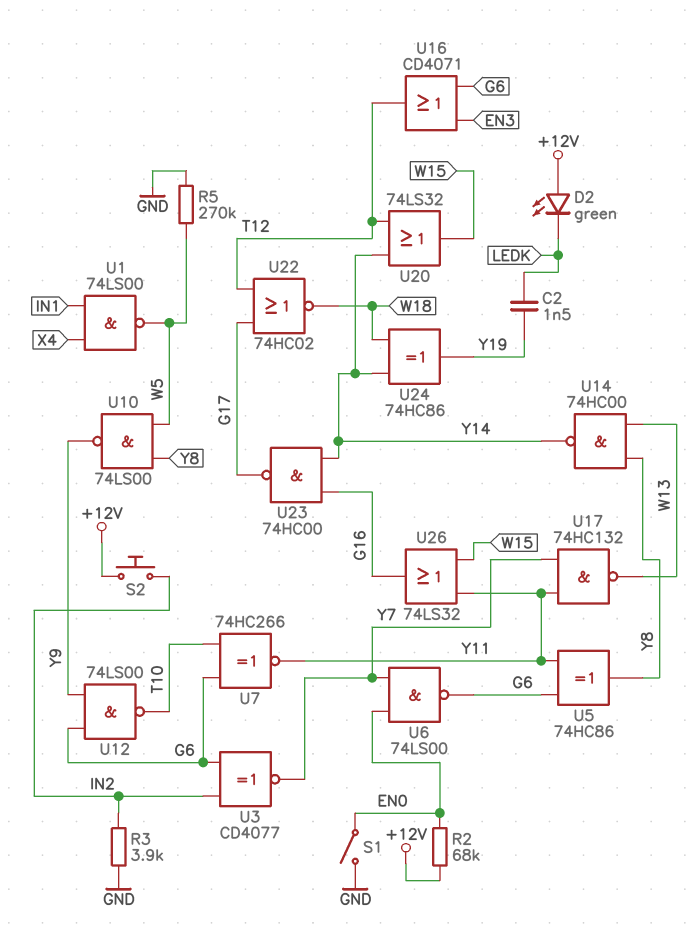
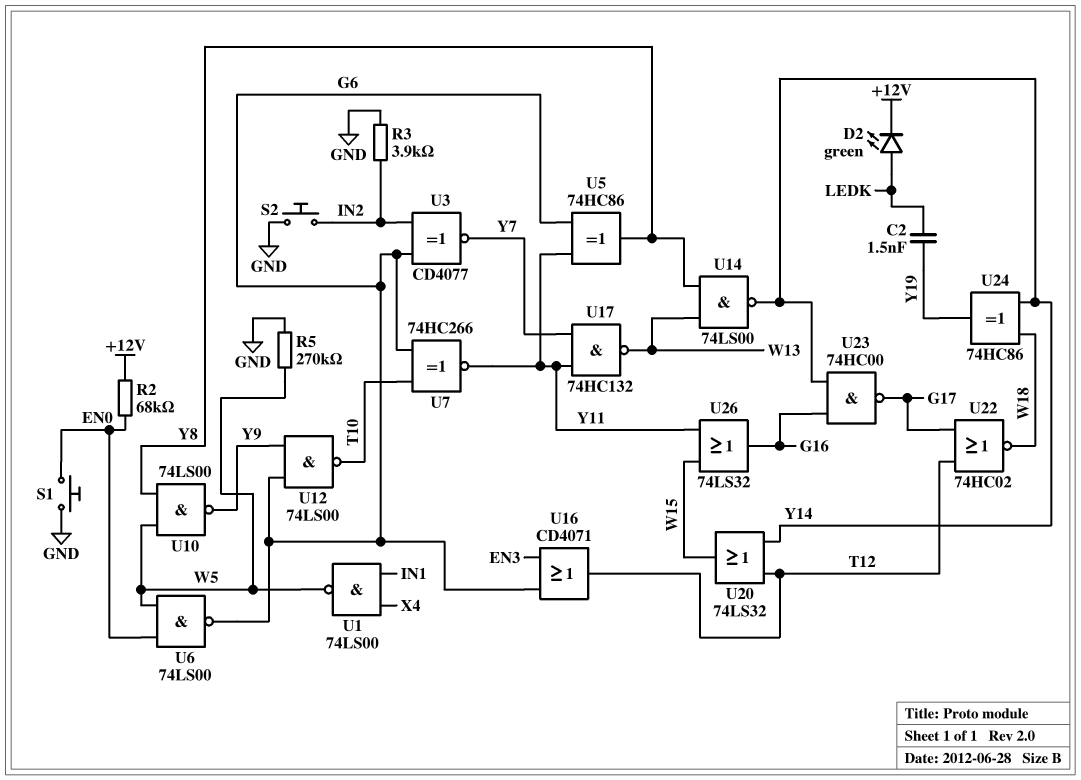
D2: LED green (A +12V, K LEDK) -> LED green (A LEDK, K +12V)
S1: switch (EN0, GND) -> button (EN0, GND)
S2: button (+12V, IN2) -> button (GND, IN2)
U6: NAND 74LS00 (in EN0, in Y7, out G6) -> NAND 74LS00 (in EN0, in W5, out G6)
U14: NAND 74HC00 (in W13, in Y8, out Y14) -> NAND 74LS00 (in W13, in Y8, out Y14)

